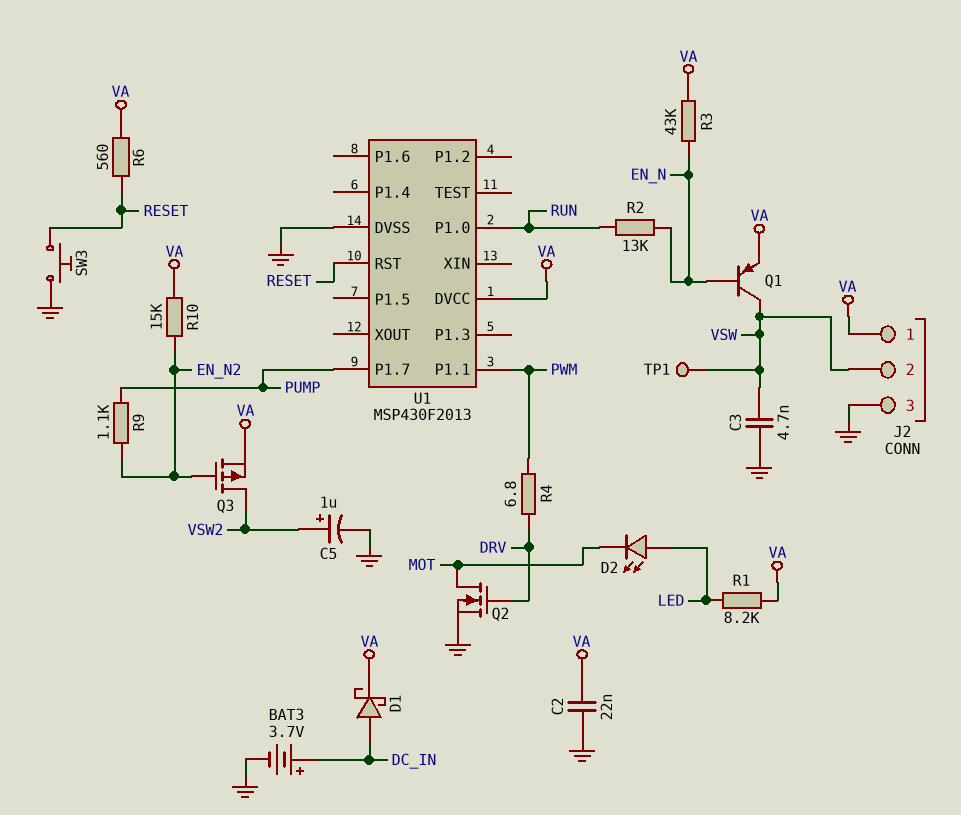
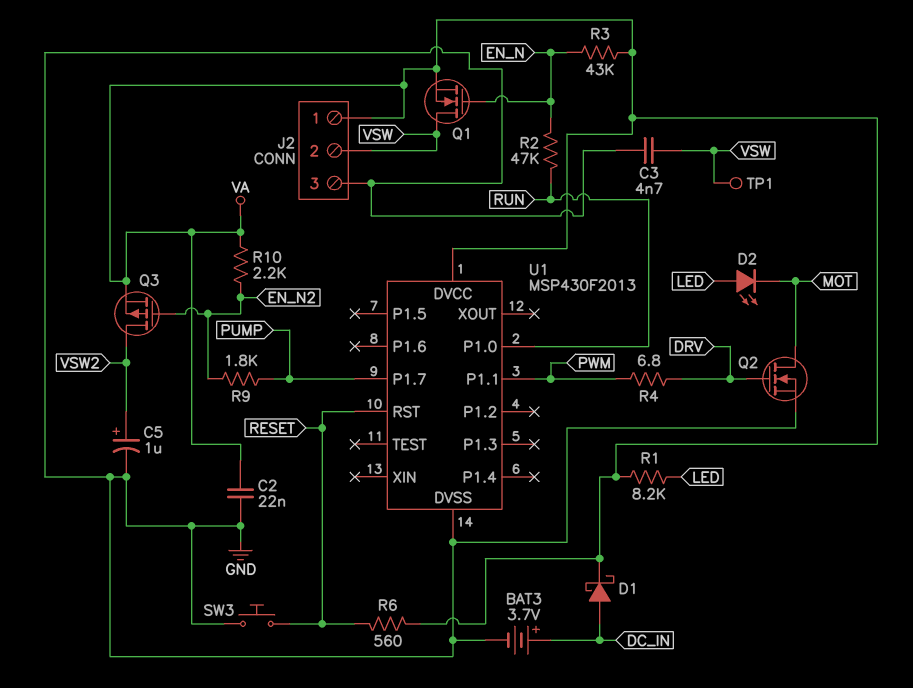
Q1: PNP (B EN_N, C VSW, E VA) -> NMOS (G EN_N, D VSW, S VA)
R2: 13k (EN_N, RUN) -> 47k (EN_N, RUN)
R9: 1.1k (EN_N2, PUMP) -> 1.8k (EN_N2, PUMP)
R10: 15k (EN_N2, VA) -> 2.2k (EN_N2, VA)

